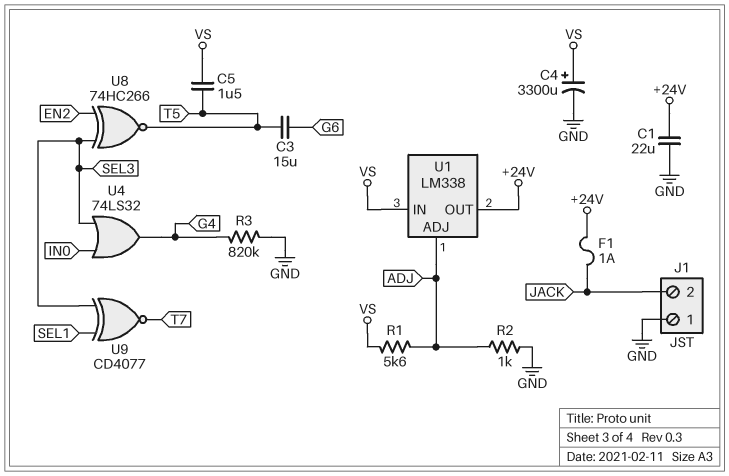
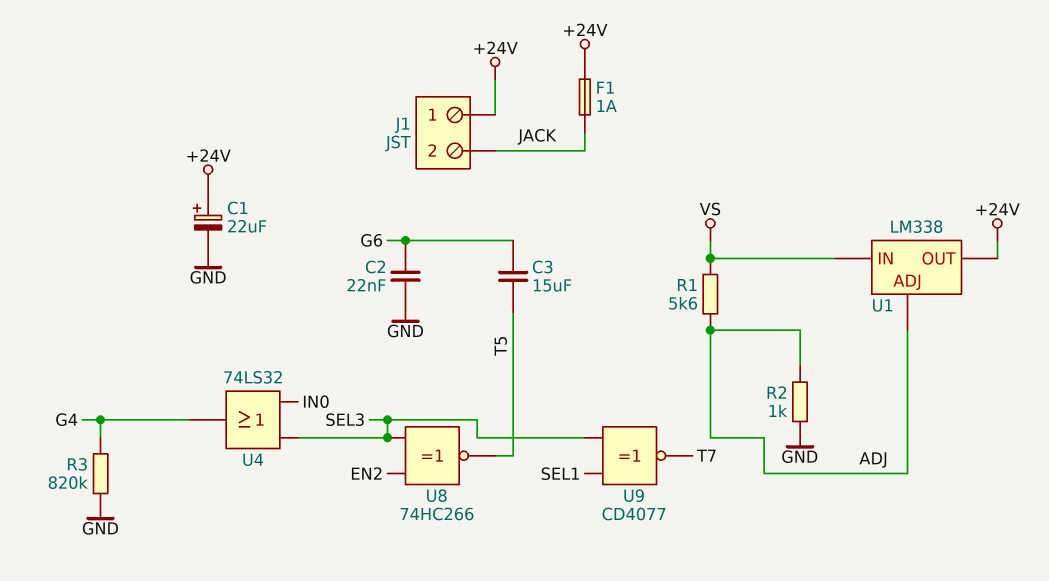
C1: 22uF (+24V, GND) -> 22uF (plus +24V, minus GND)
C2: none -> 22nF (G6, GND)
C4: 3300uF (plus VS, minus GND) -> none
C5: 1.5uF (T5, VS) -> none
J1 pin 1: GND -> +24V

